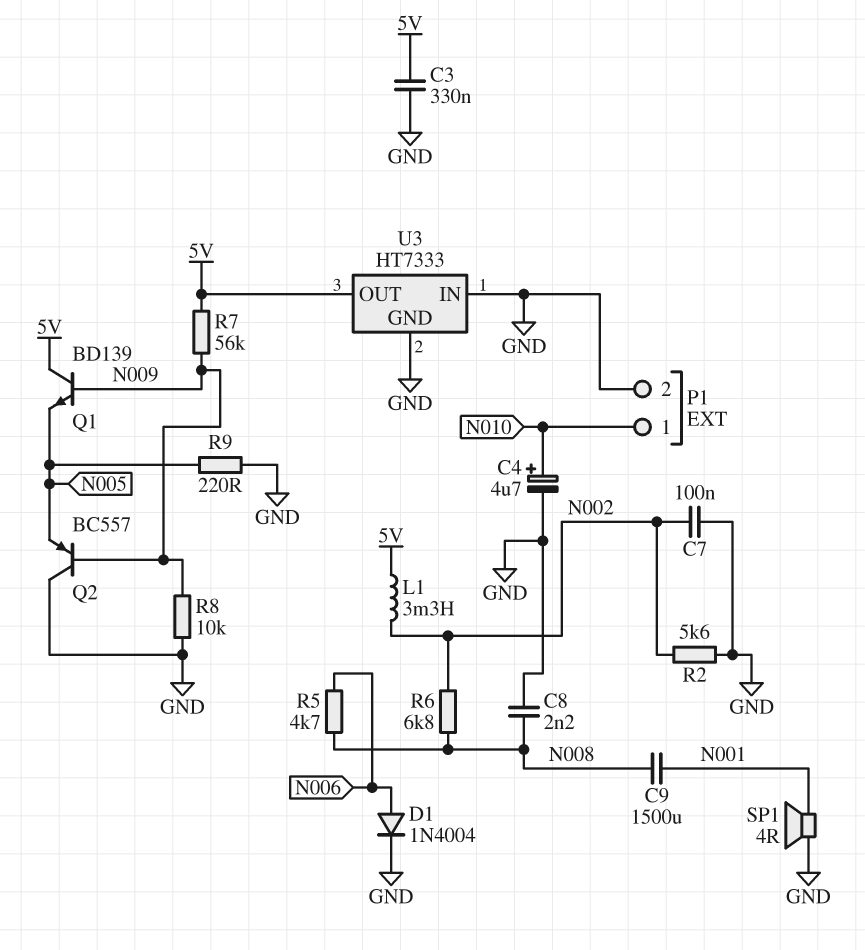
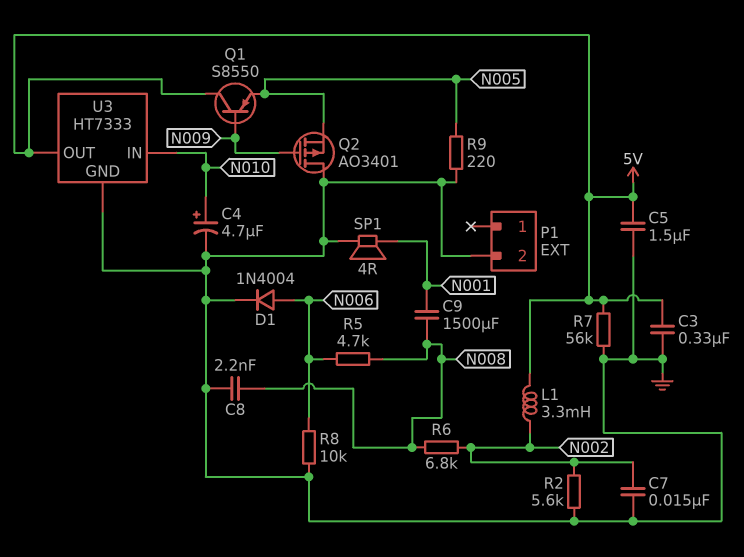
C5: none -> 1.5uF (5V, GND)
C7: 100nF (GND, N002) -> 15nF (GND, N002)
P1 pin 1: N010 -> none
Q1: NPN BD139 (B N009, C 5V, E N005) -> PNP S8550 (B N009, C 5V, E N005)
Q2: PNP BC557 (B N009, C GND, E N005) -> PMOS AO3401 (G N009, D GND, S N005)
R7: 56k (5V, N009) -> 56k (5V, GND)
R8: 10k (GND, N009) -> 10k (GND, N006)
U3 pin IN: GND -> N010

